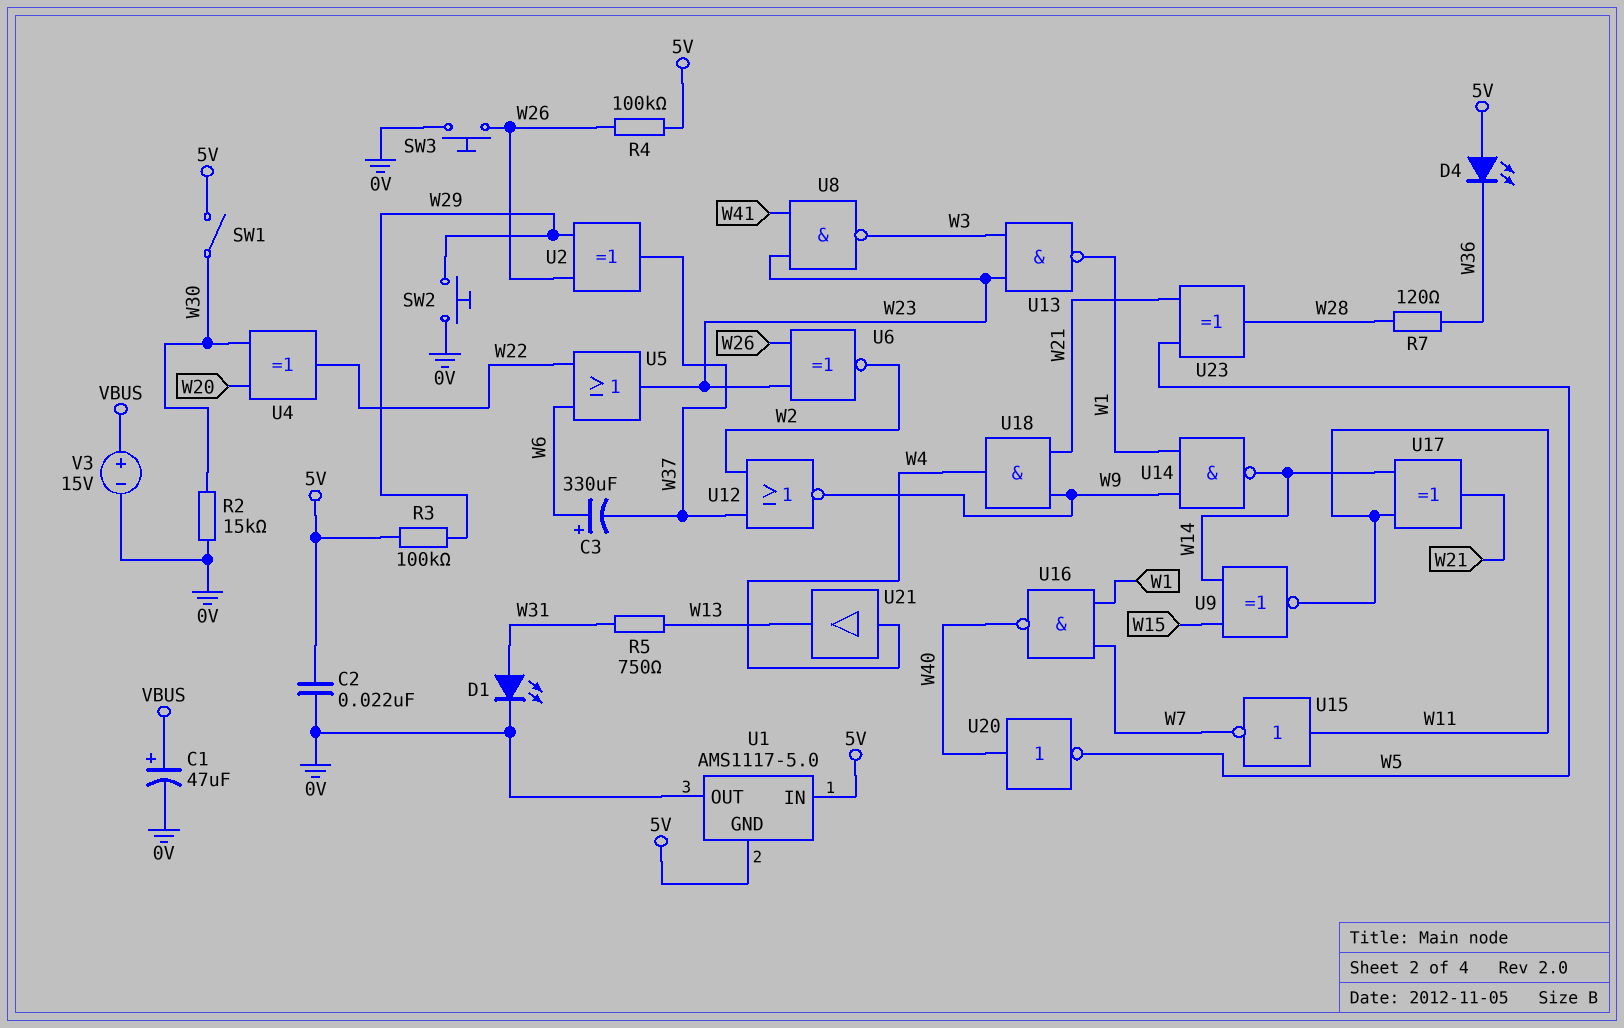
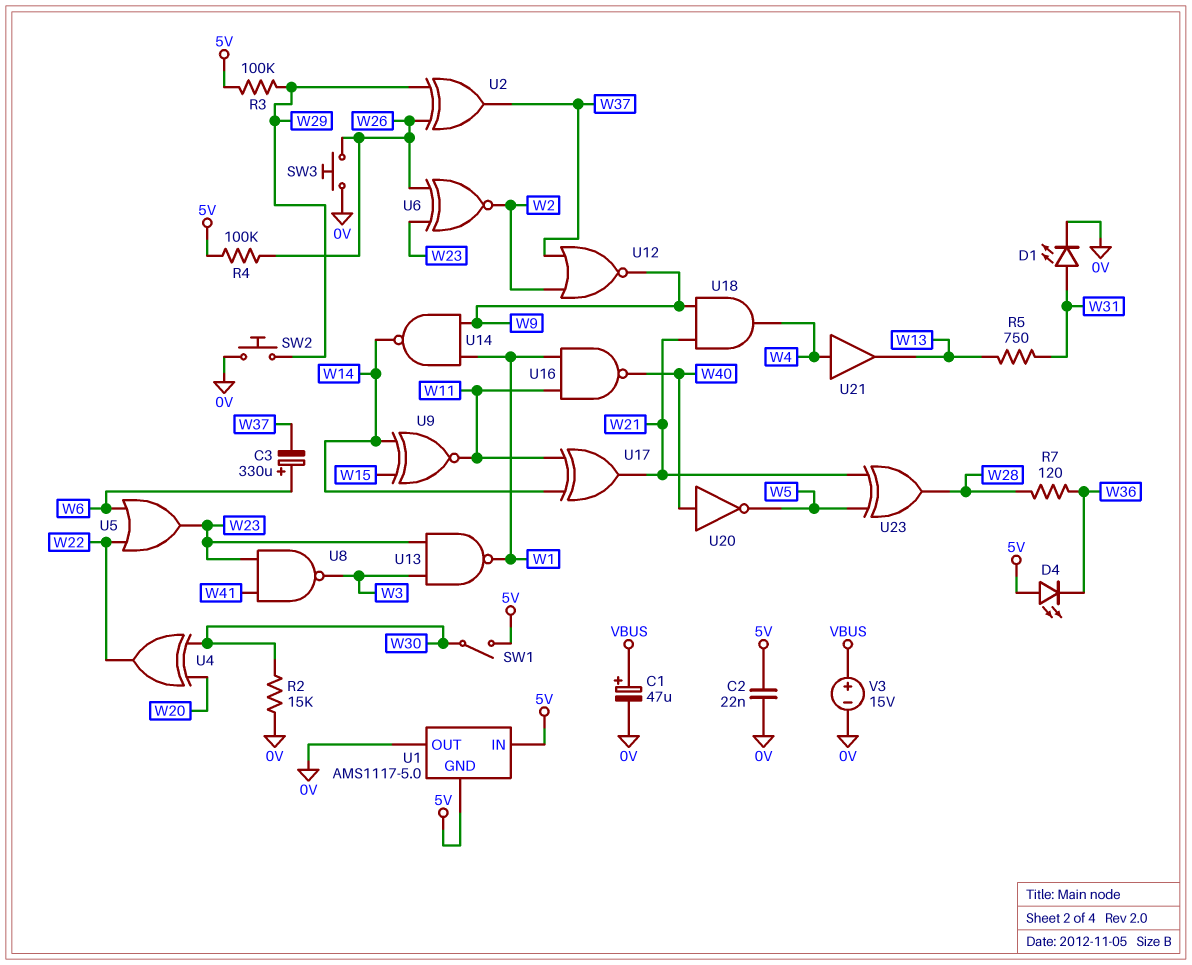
U15: NOT (in W11, out W7) -> none
U16: NAND (in W1, in W7, out W40) -> NAND (in W1, in W11, out W40)

